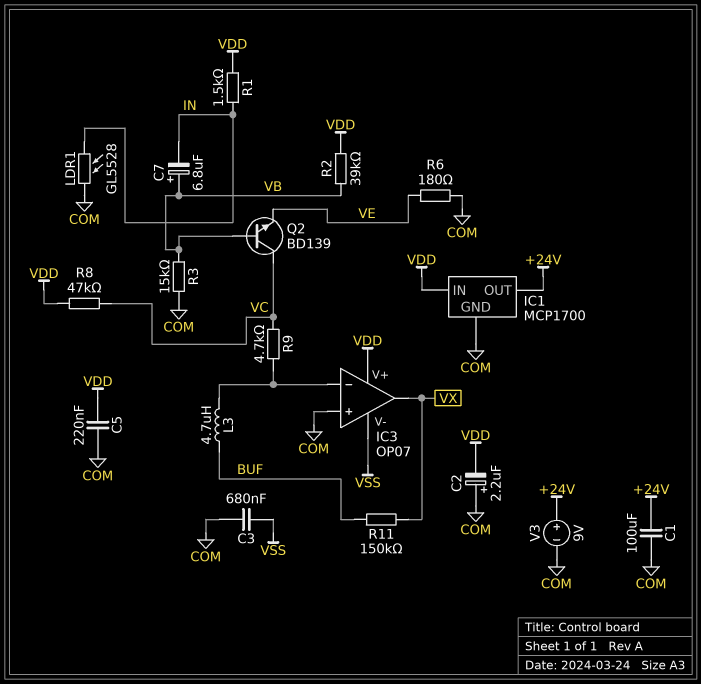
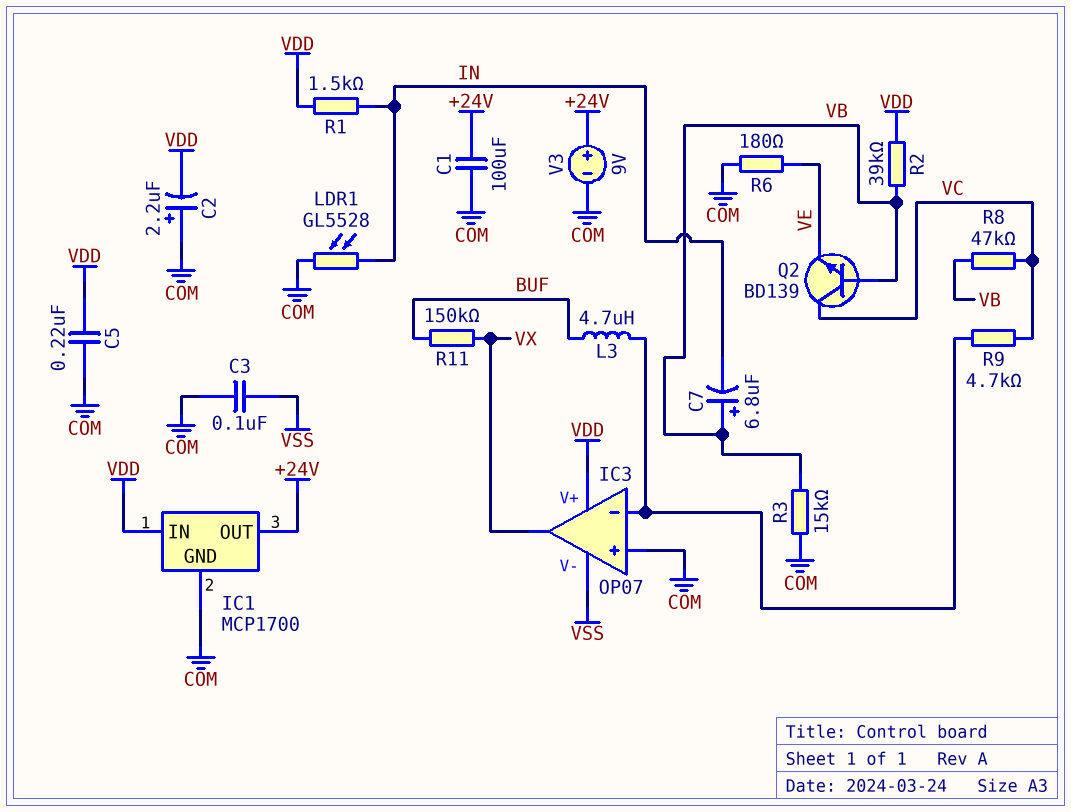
C3: 680nF (COM, VSS) -> 100nF (COM, VSS)
R8: 47k (VC, VDD) -> 47k (VB, VC)

